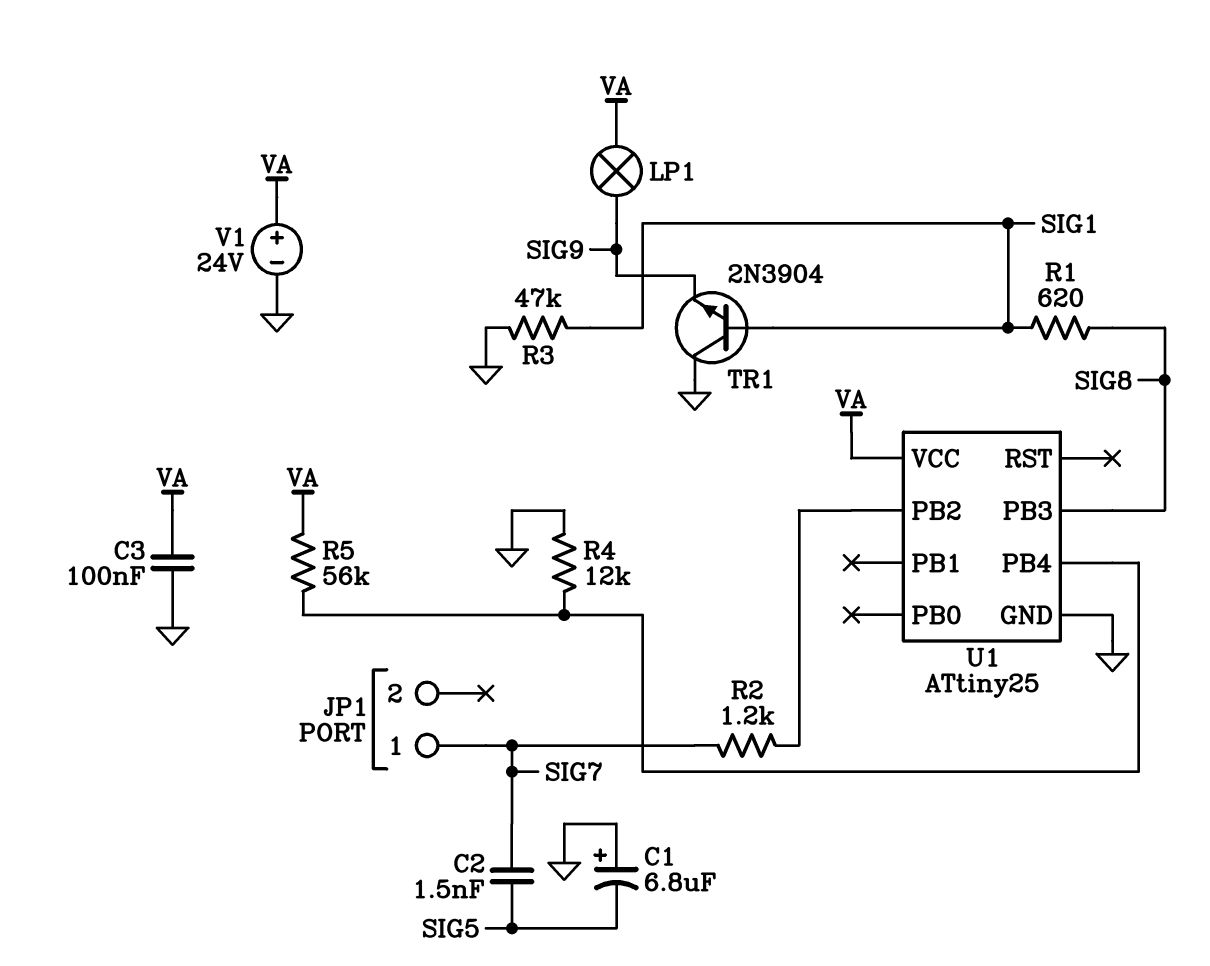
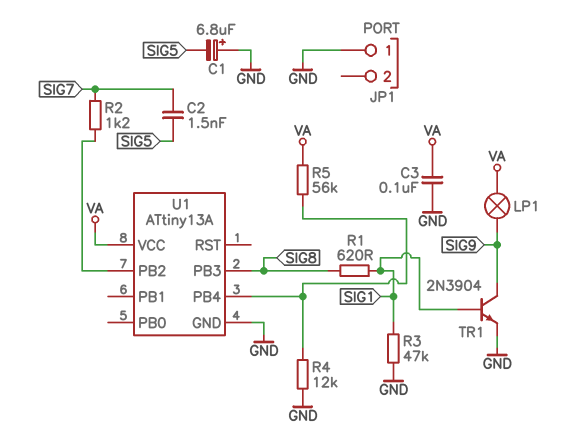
JP1 pin 1: SIG7 -> GND
TR1: NPN 2N3904 (B SIG1, C GND, E SIG9) -> NPN 2N3904 (B SIG1, C SIG9, E GND)
U1: ATtiny25 -> ATtiny13A
V1: 24V (plus VA, minus GND) -> none

